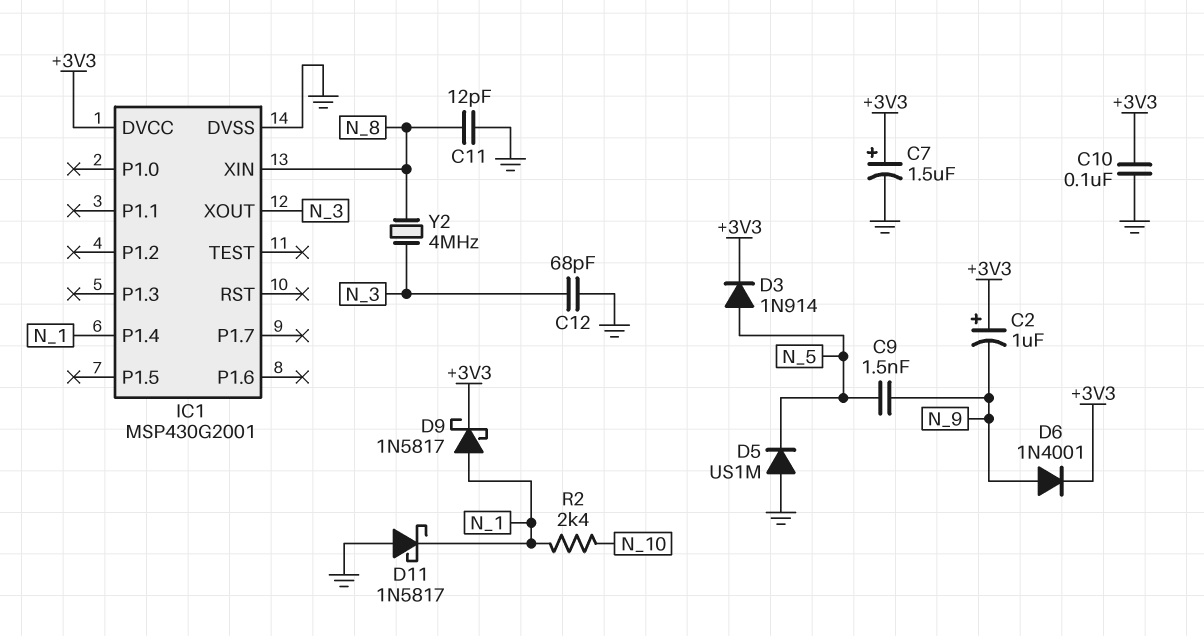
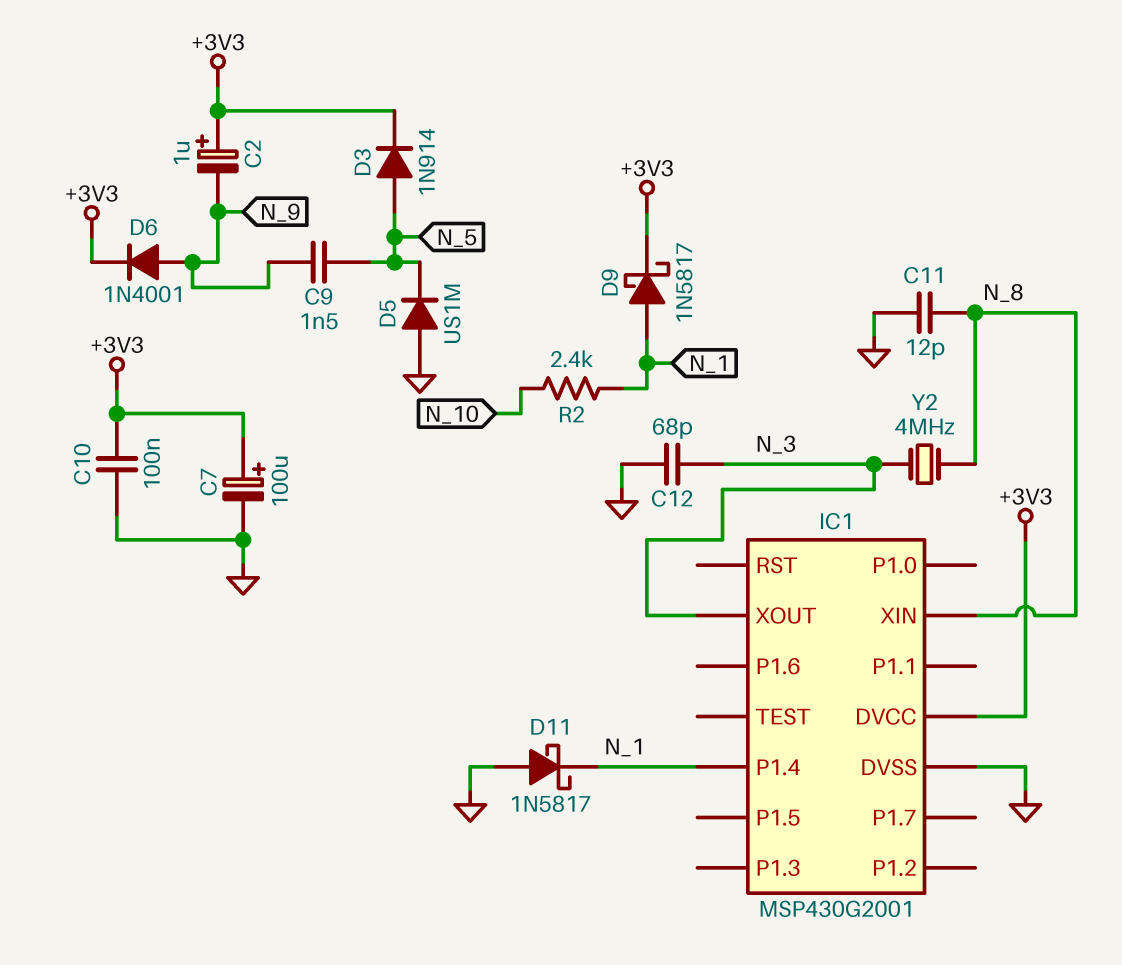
C7: 1.5uF (plus +3V3, minus GND) -> 100uF (plus +3V3, minus GND)

